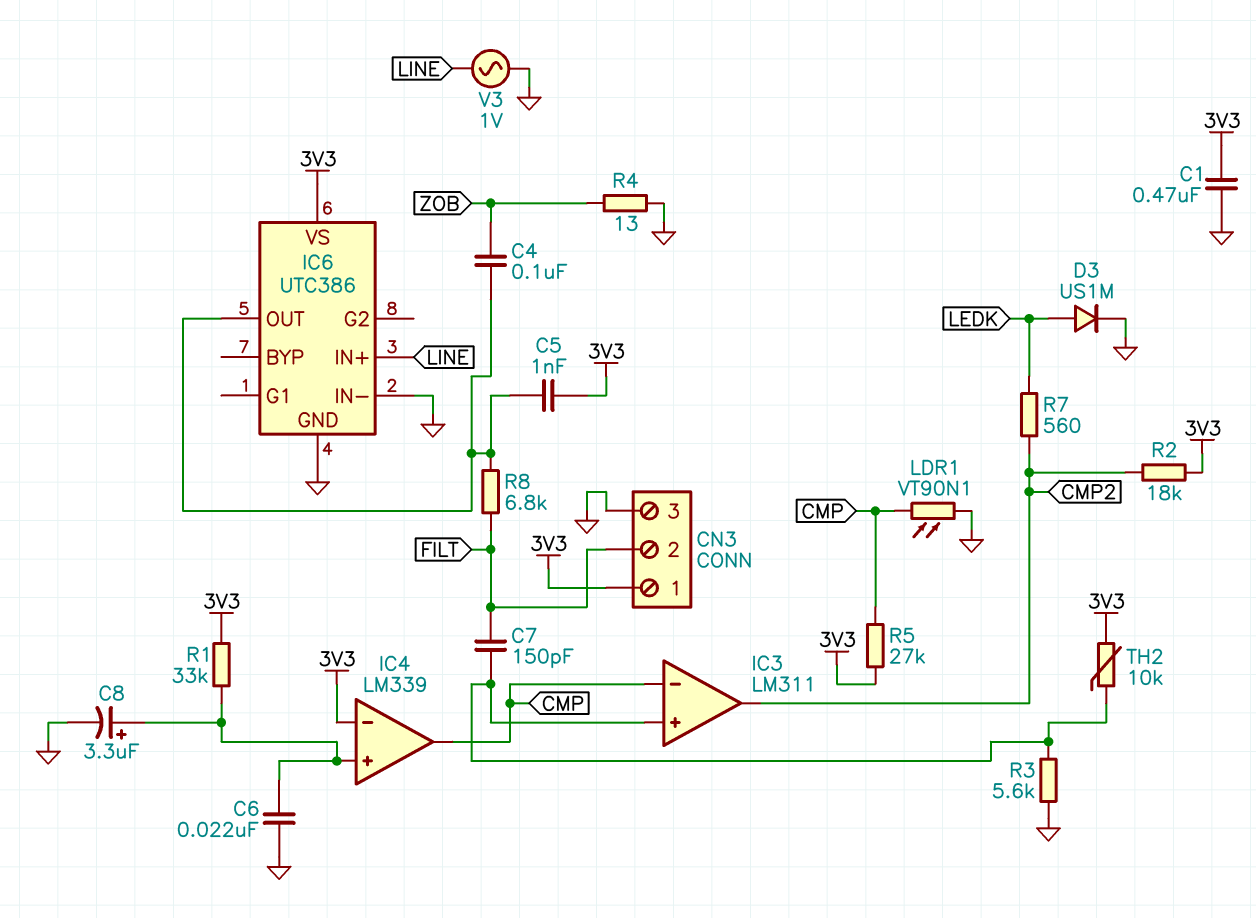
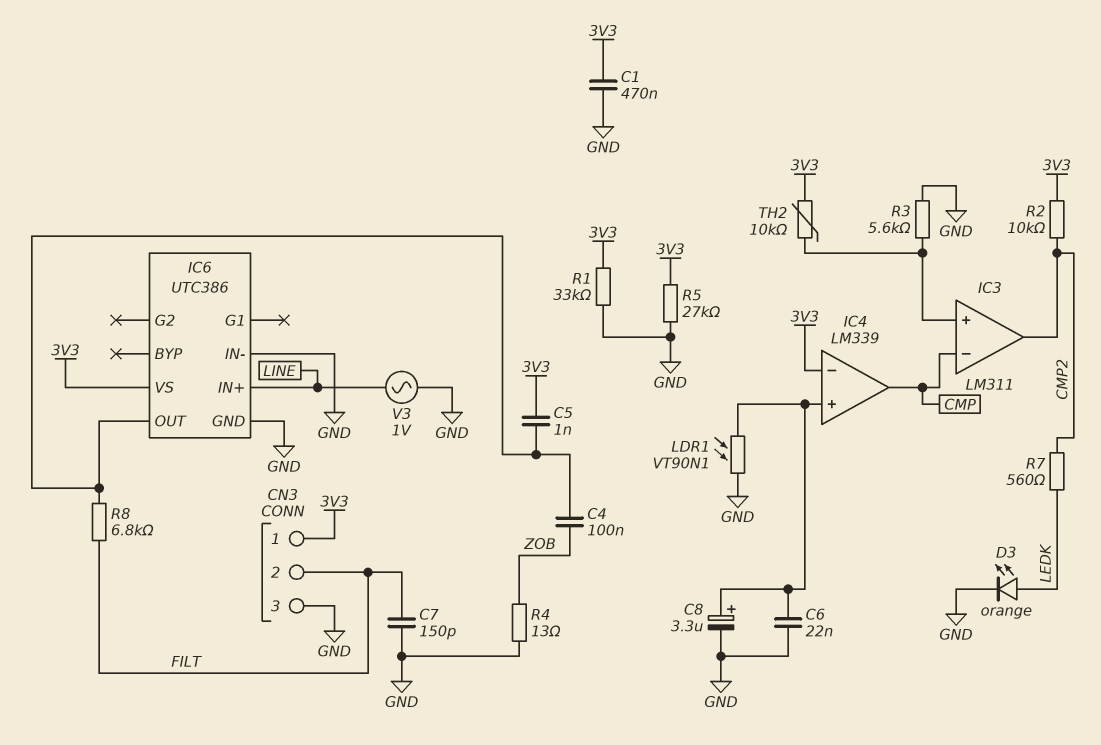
C7: 150pF (FILT, IC3/in+) -> 150pF (FILT, GND)
D3: diode US1M (A LEDK, K GND) -> LED orange (A LEDK, K GND)
LDR1: VT90N1 (CMP, GND) -> VT90N1 (GND, IC4/in+)
R1: 33k (3V3, IC4/in+) -> 33k (3V3, GND)
R2: 18k (3V3, CMP2) -> 10k (3V3, CMP2)
R5: 27k (3V3, CMP) -> 27k (3V3, GND)

